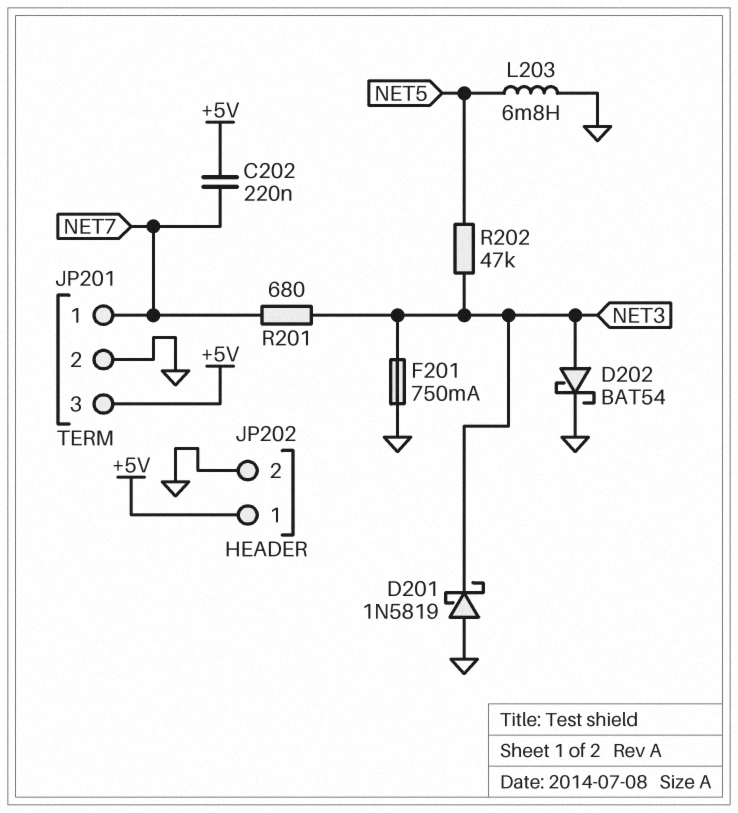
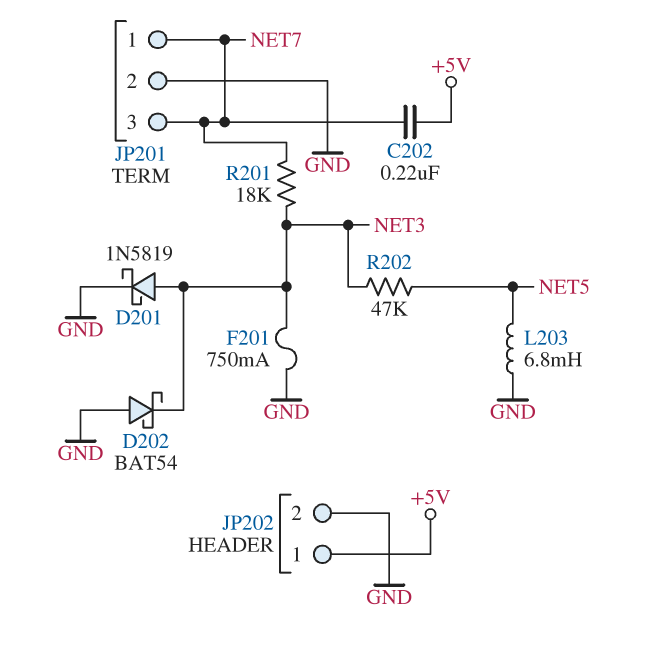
D201: schottky 1N5819 (A GND, K NET3) -> schottky 1N5819 (A NET3, K GND)
D202: schottky BAT54 (A NET3, K GND) -> schottky BAT54 (A GND, K NET3)
JP201 pin 3: +5V -> NET7
R201: 680 (NET3, NET7) -> 18k (NET3, NET7)

